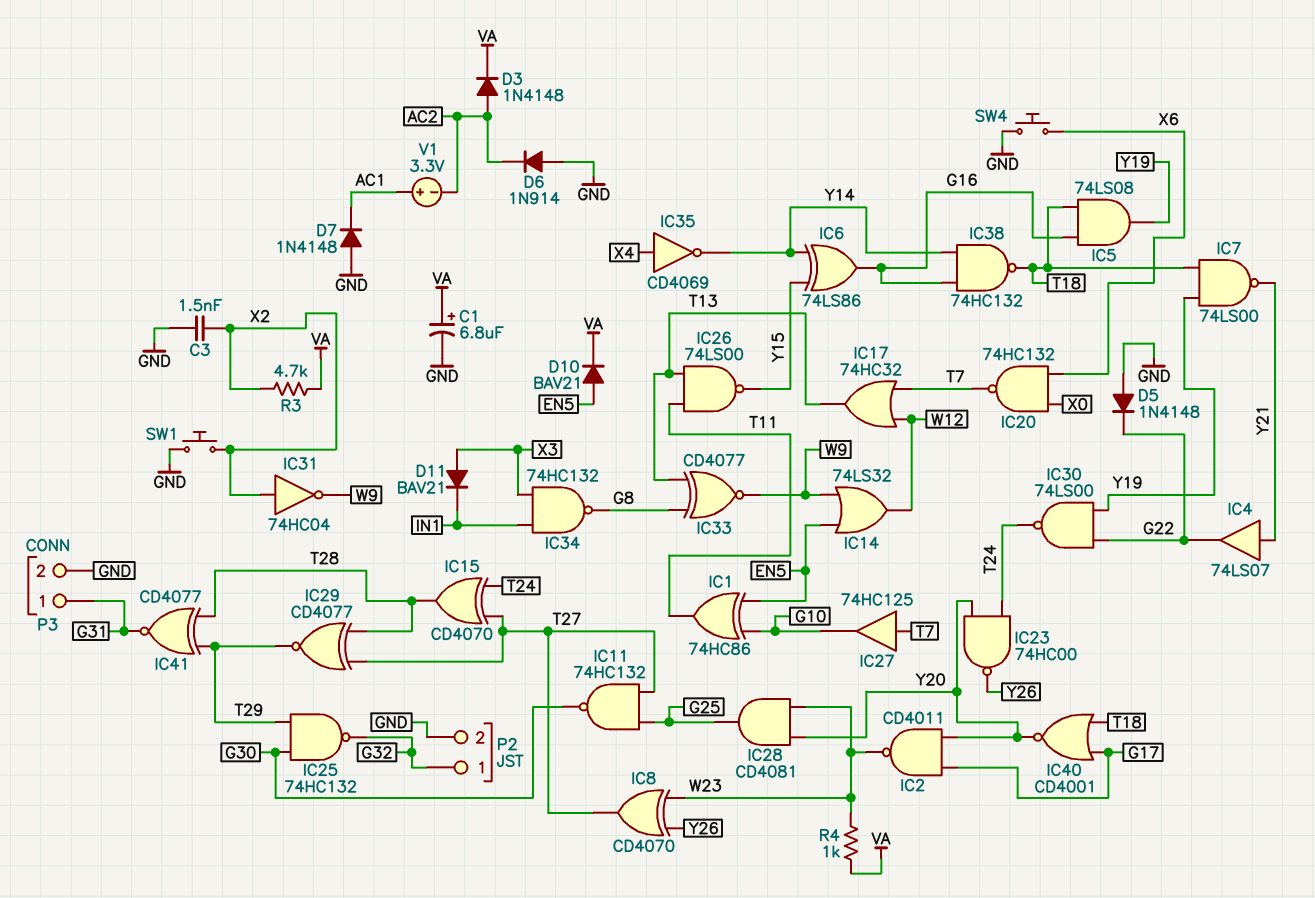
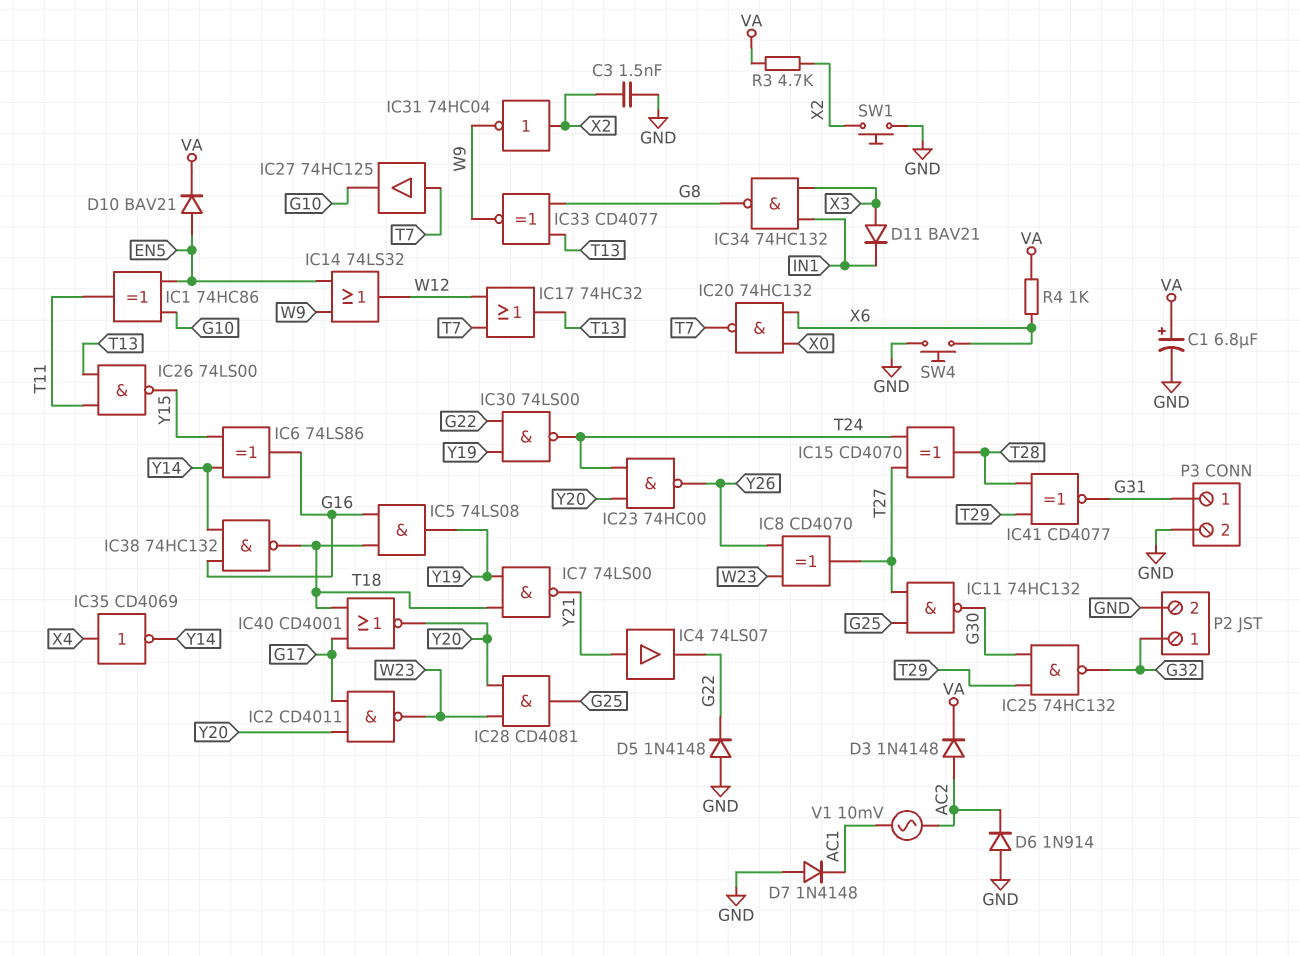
IC29: XNOR CD4077 (in T27, in T28, out T29) -> none
R4: 1k (VA, W23) -> 1k (VA, X6)
V1: 3.3V (plus AC1, minus AC2) -> AC 10mV (AC1, AC2)

